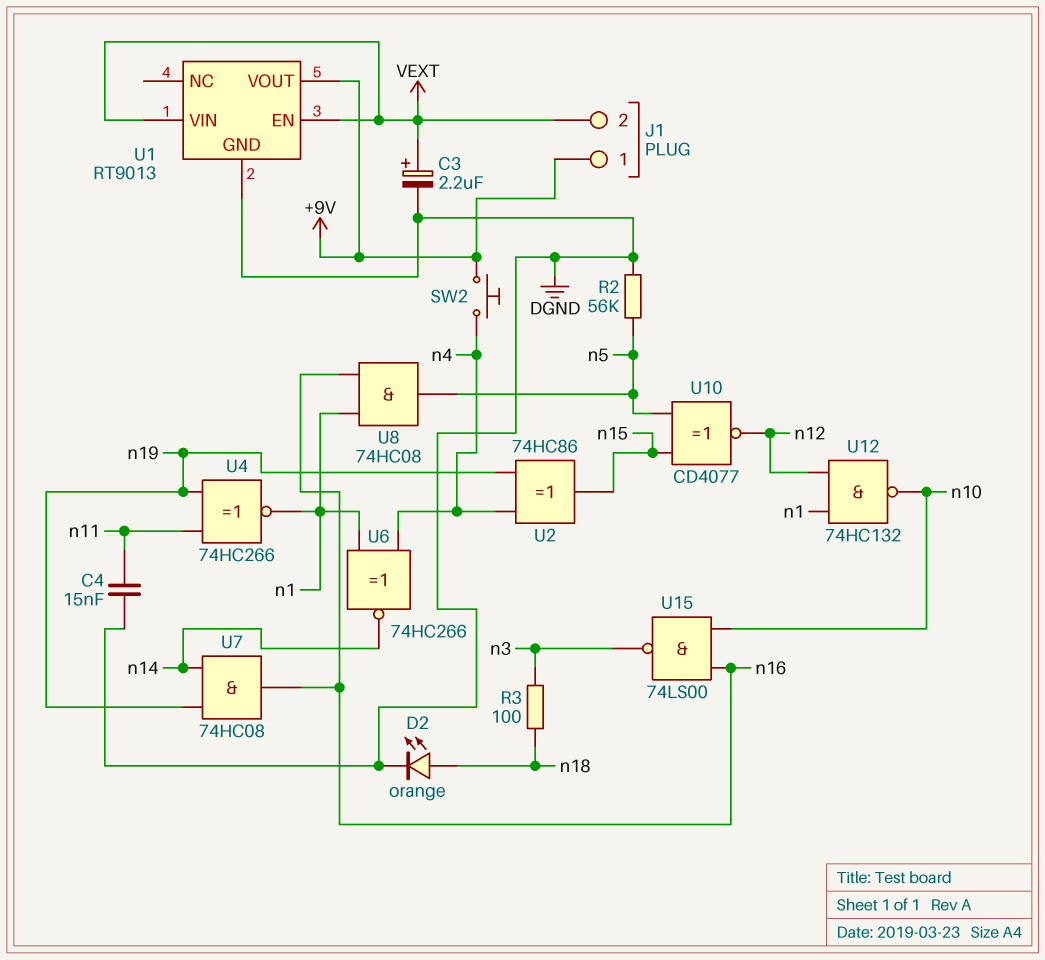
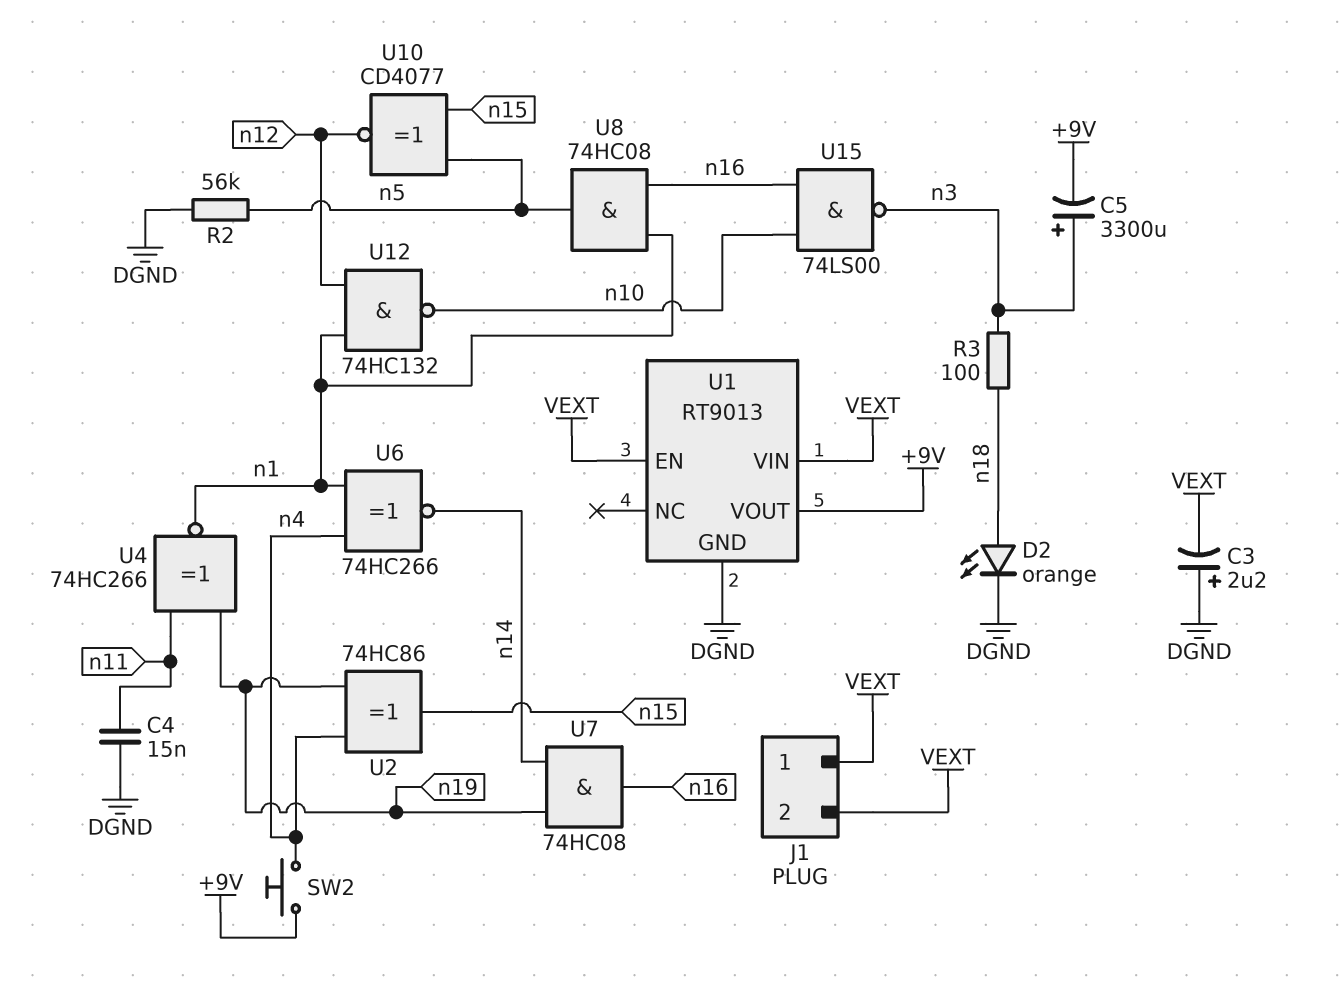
C3: 2.2uF (plus VEXT, minus DGND) -> 2.2uF (plus DGND, minus VEXT)
C5: none -> 3300uF (plus n3, minus +9V)
J1 pin 1: +9V -> VEXT

